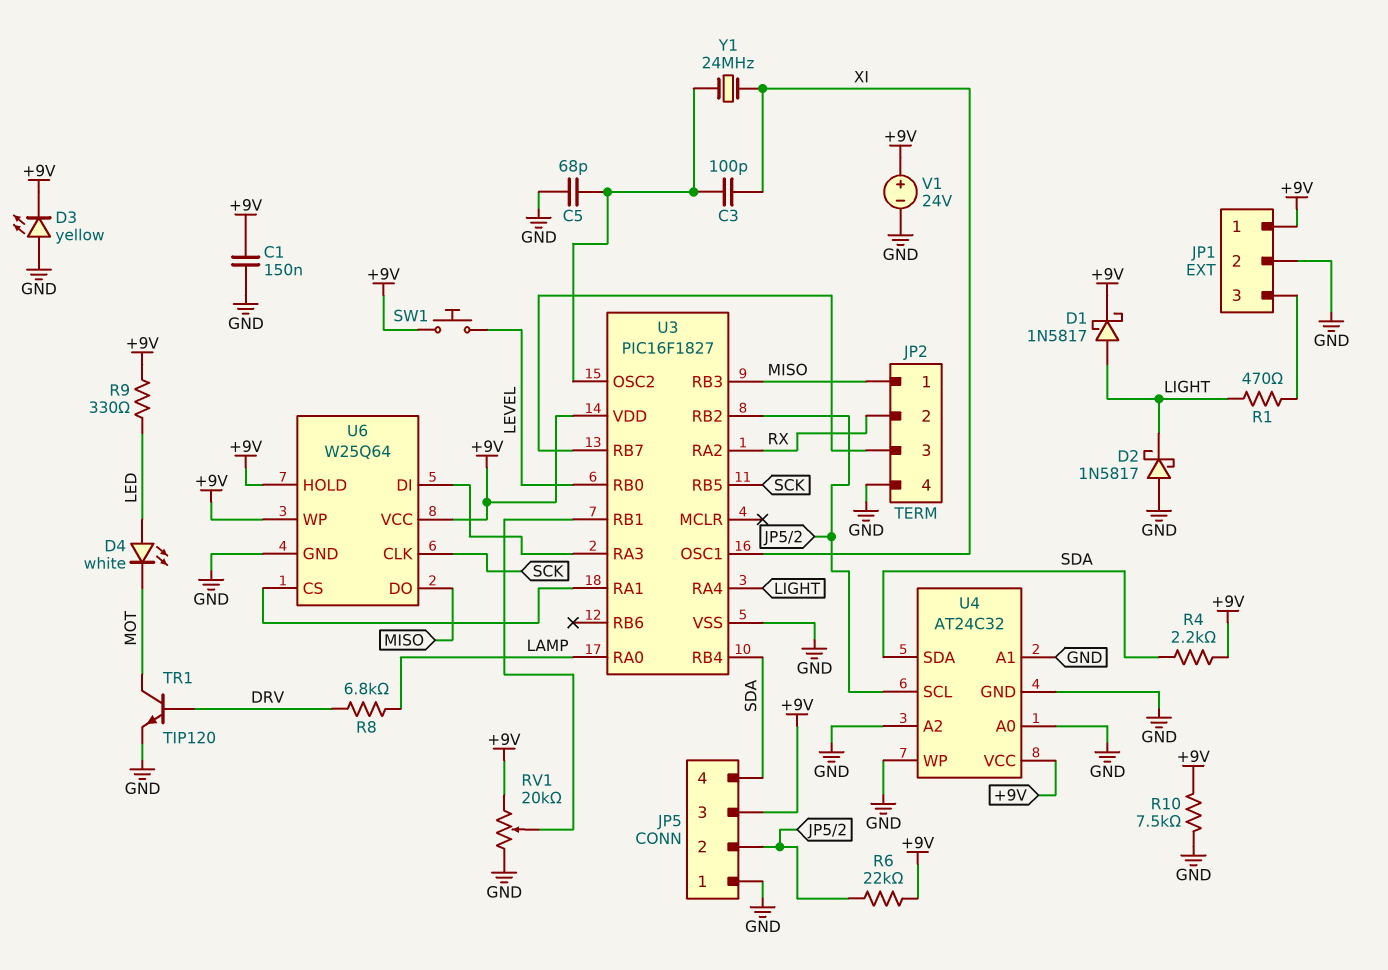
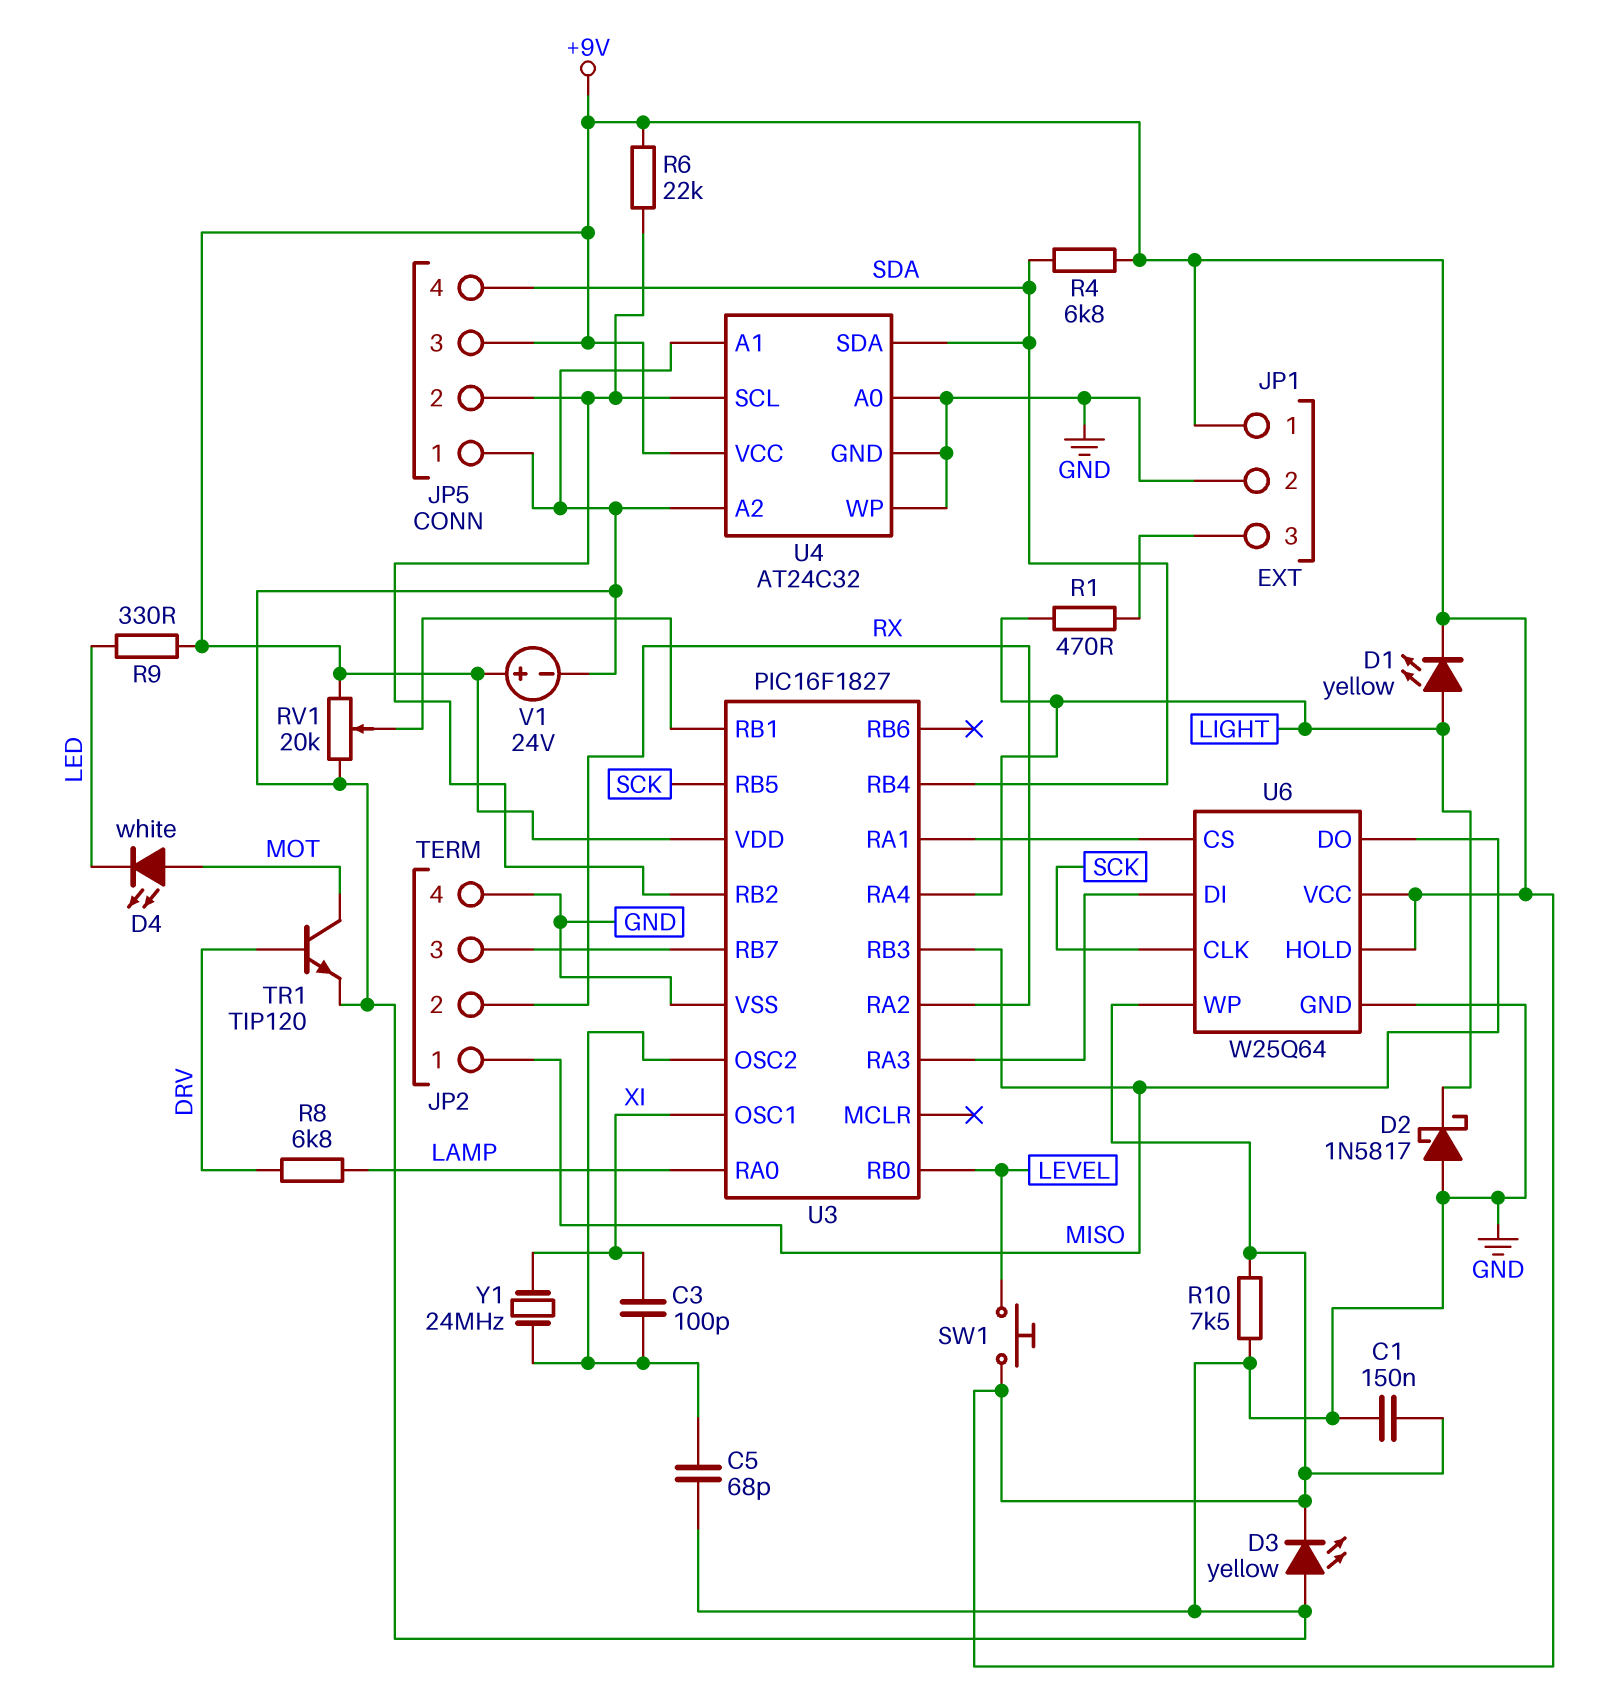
D1: schottky 1N5817 (A LIGHT, K +9V) -> LED yellow (A LIGHT, K +9V)
D4: LED white (A LED, K MOT) -> LED white (A MOT, K LED)
R4: 2.2k (+9V, SDA) -> 6.8k (+9V, SDA)

